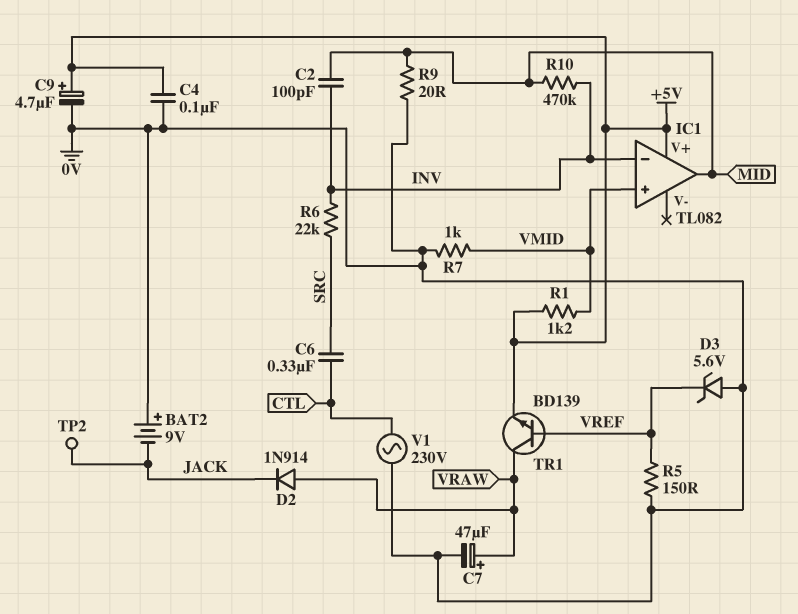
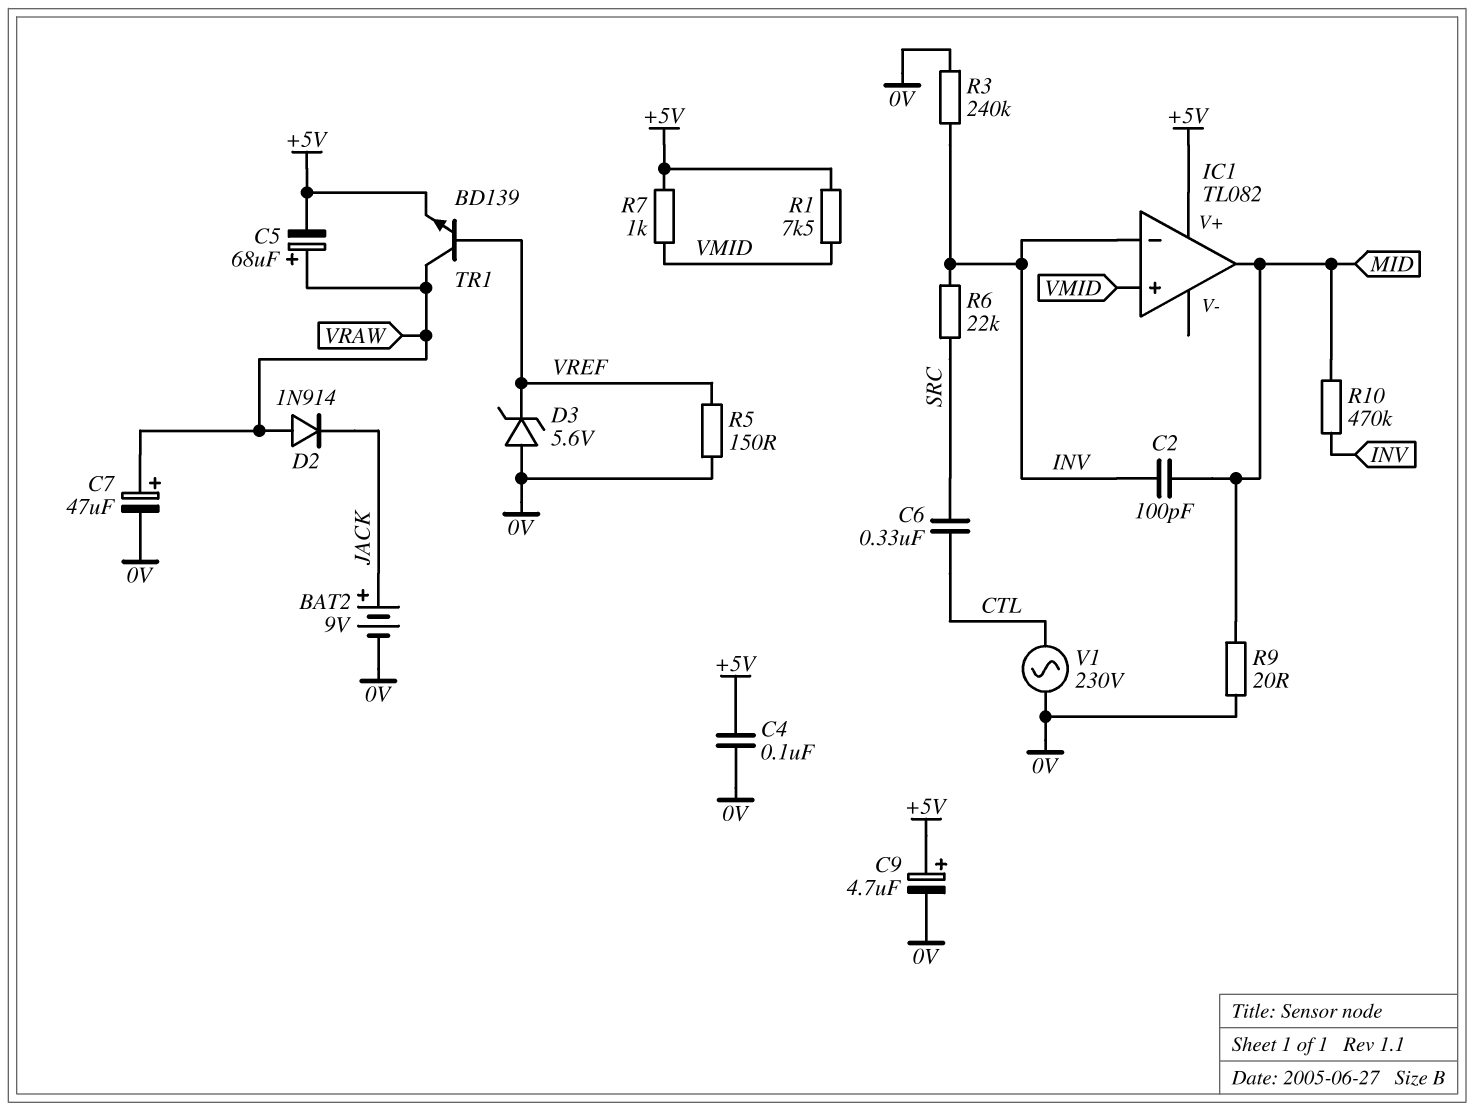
BAT2: 9V (plus 0V, minus JACK) -> 9V (plus JACK, minus 0V)
C5: none -> 68uF (plus VRAW, minus +5V)
R1: 1.2k (+5V, VMID) -> 7.5k (+5V, VMID)
R3: none -> 240k (0V, INV)
R7: 1k (0V, VMID) -> 1k (+5V, VMID)
TP2: test point (JACK) -> none

